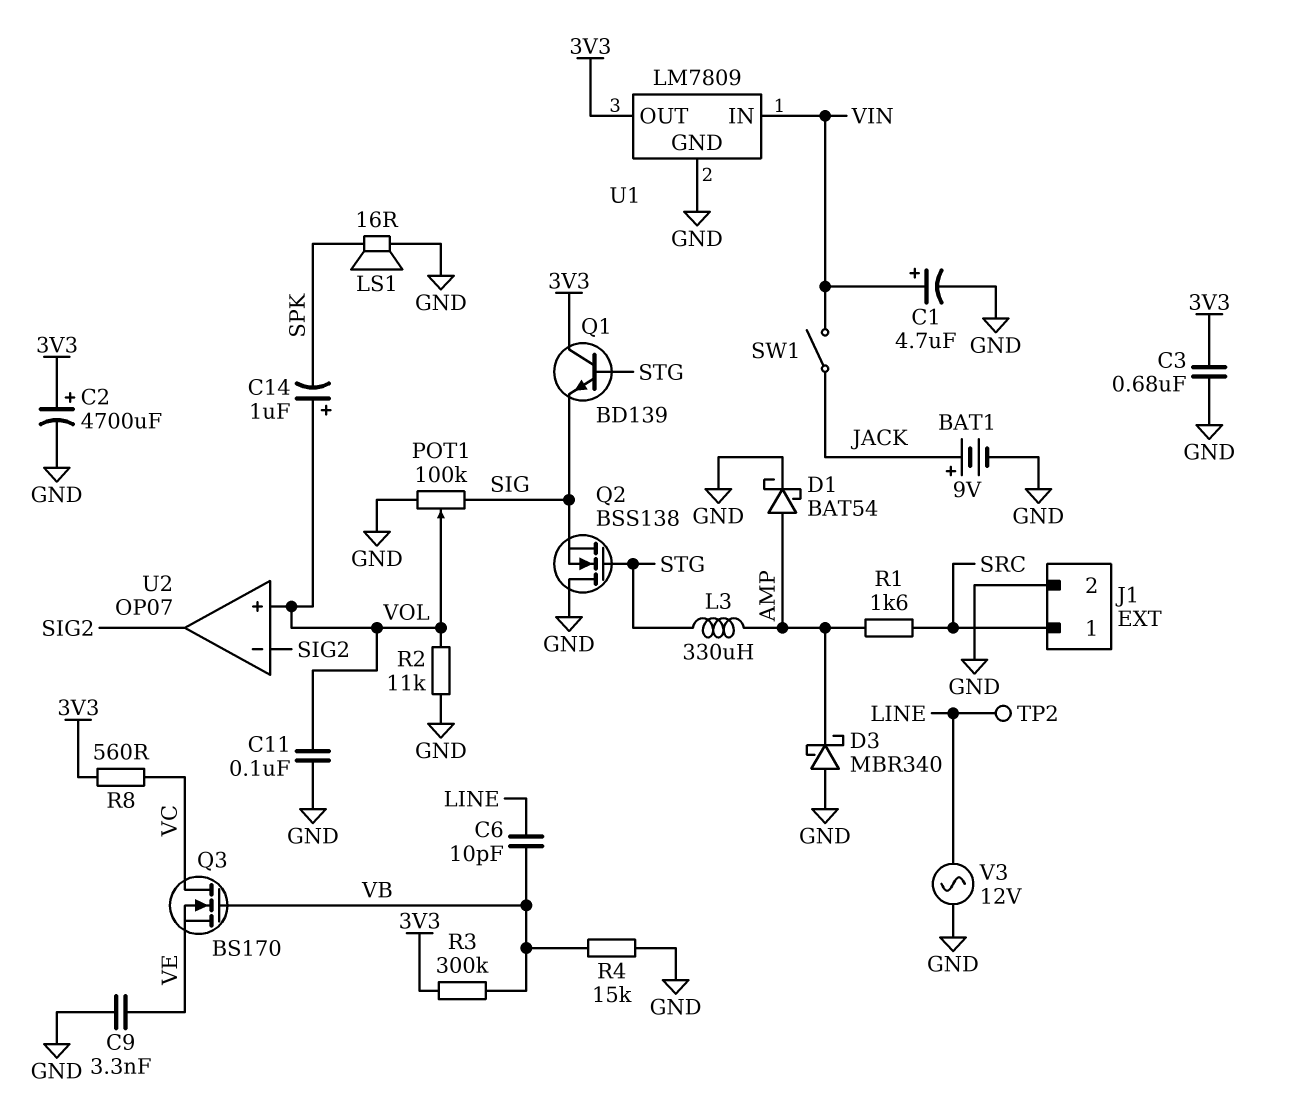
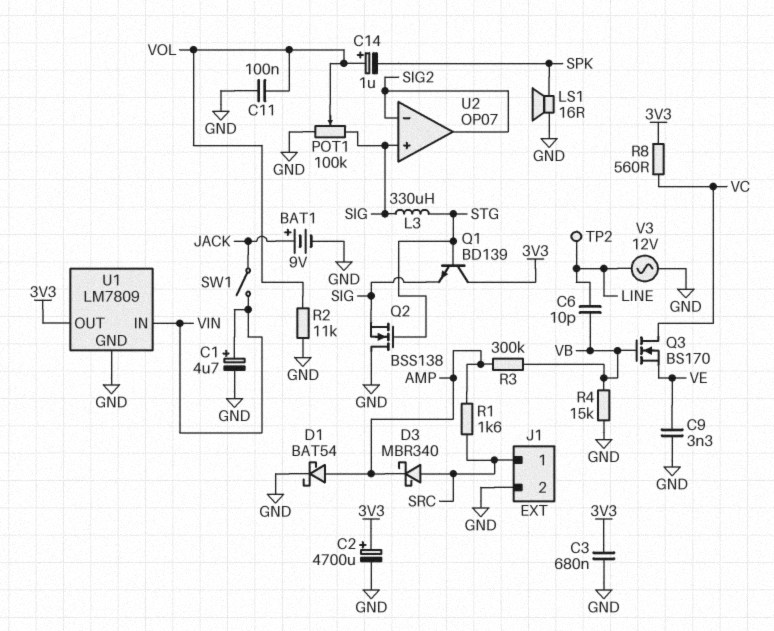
D3: schottky MBR340 (A GND, K AMP) -> schottky MBR340 (A SRC, K AMP)
L3: 330uH (AMP, STG) -> 330uH (SIG, STG)
R3: 300k (3V3, VB) -> 300k (AMP, VB)
U2 pin in+: VOL -> SIG

